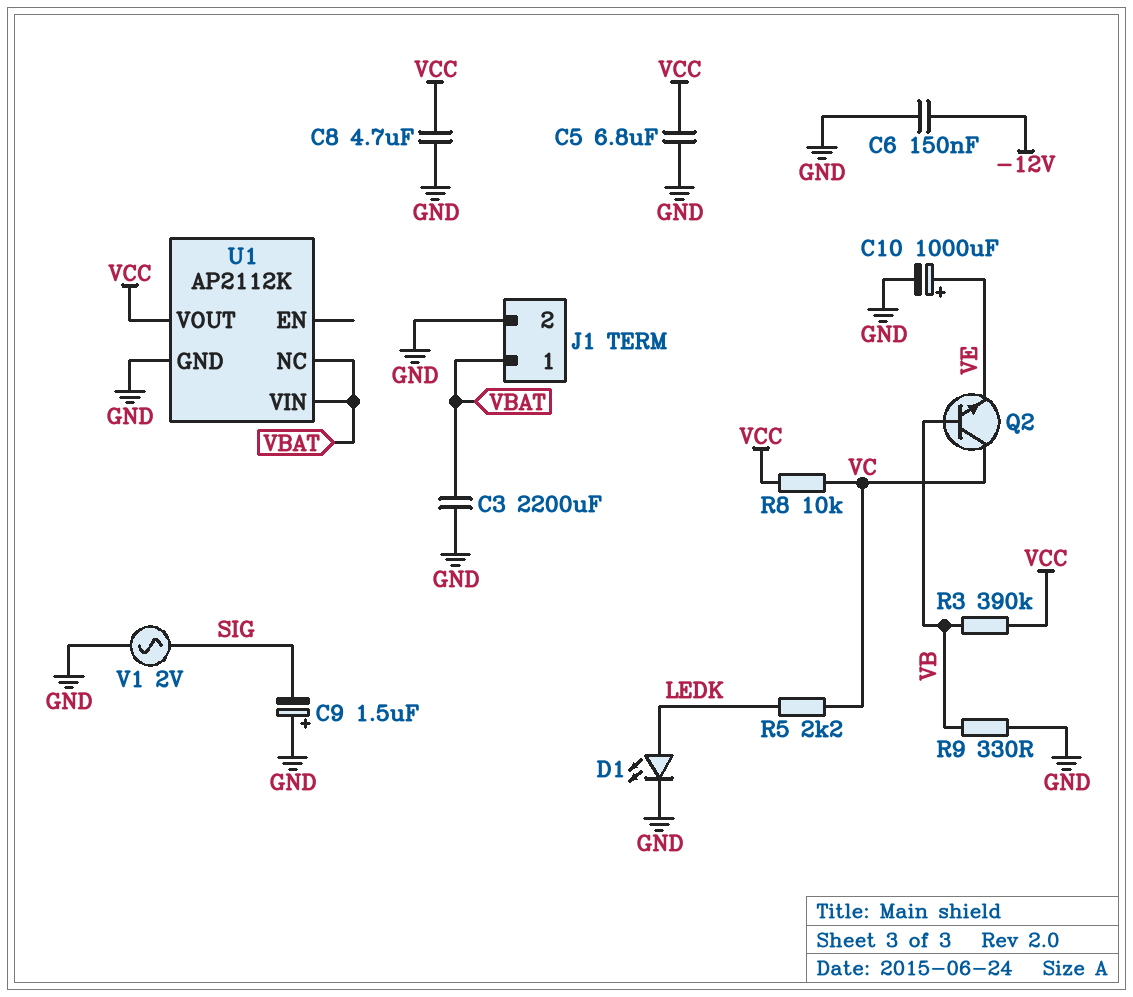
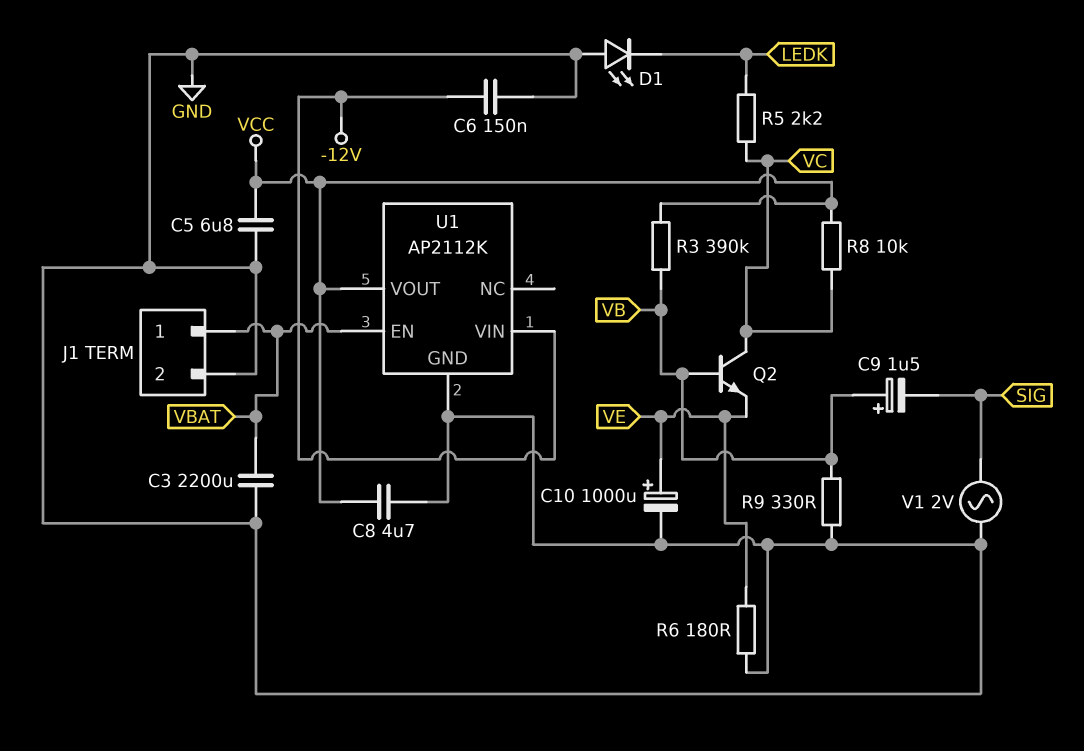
C9: 1.5uF (plus GND, minus SIG) -> 1.5uF (plus VB, minus SIG)
D1: LED (A LEDK, K GND) -> LED (A GND, K LEDK)
R6: none -> 180 (GND, VE)
U1 pin EN: none -> VBAT
U1 pin NC: VBAT -> none
U1 pin VIN: VBAT -> -12V

